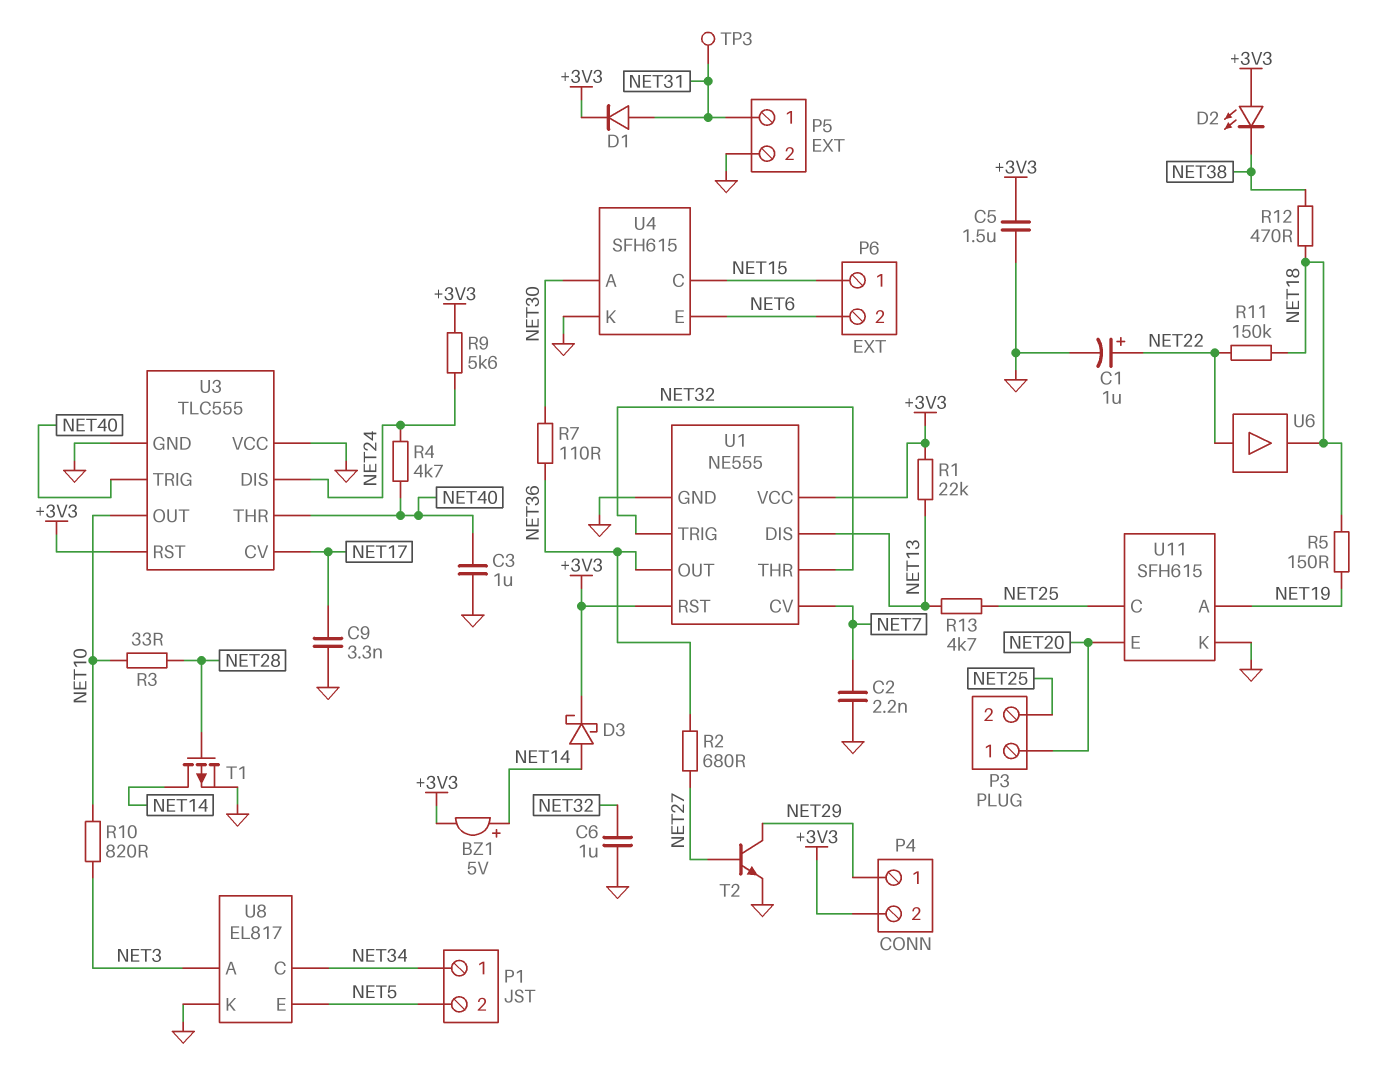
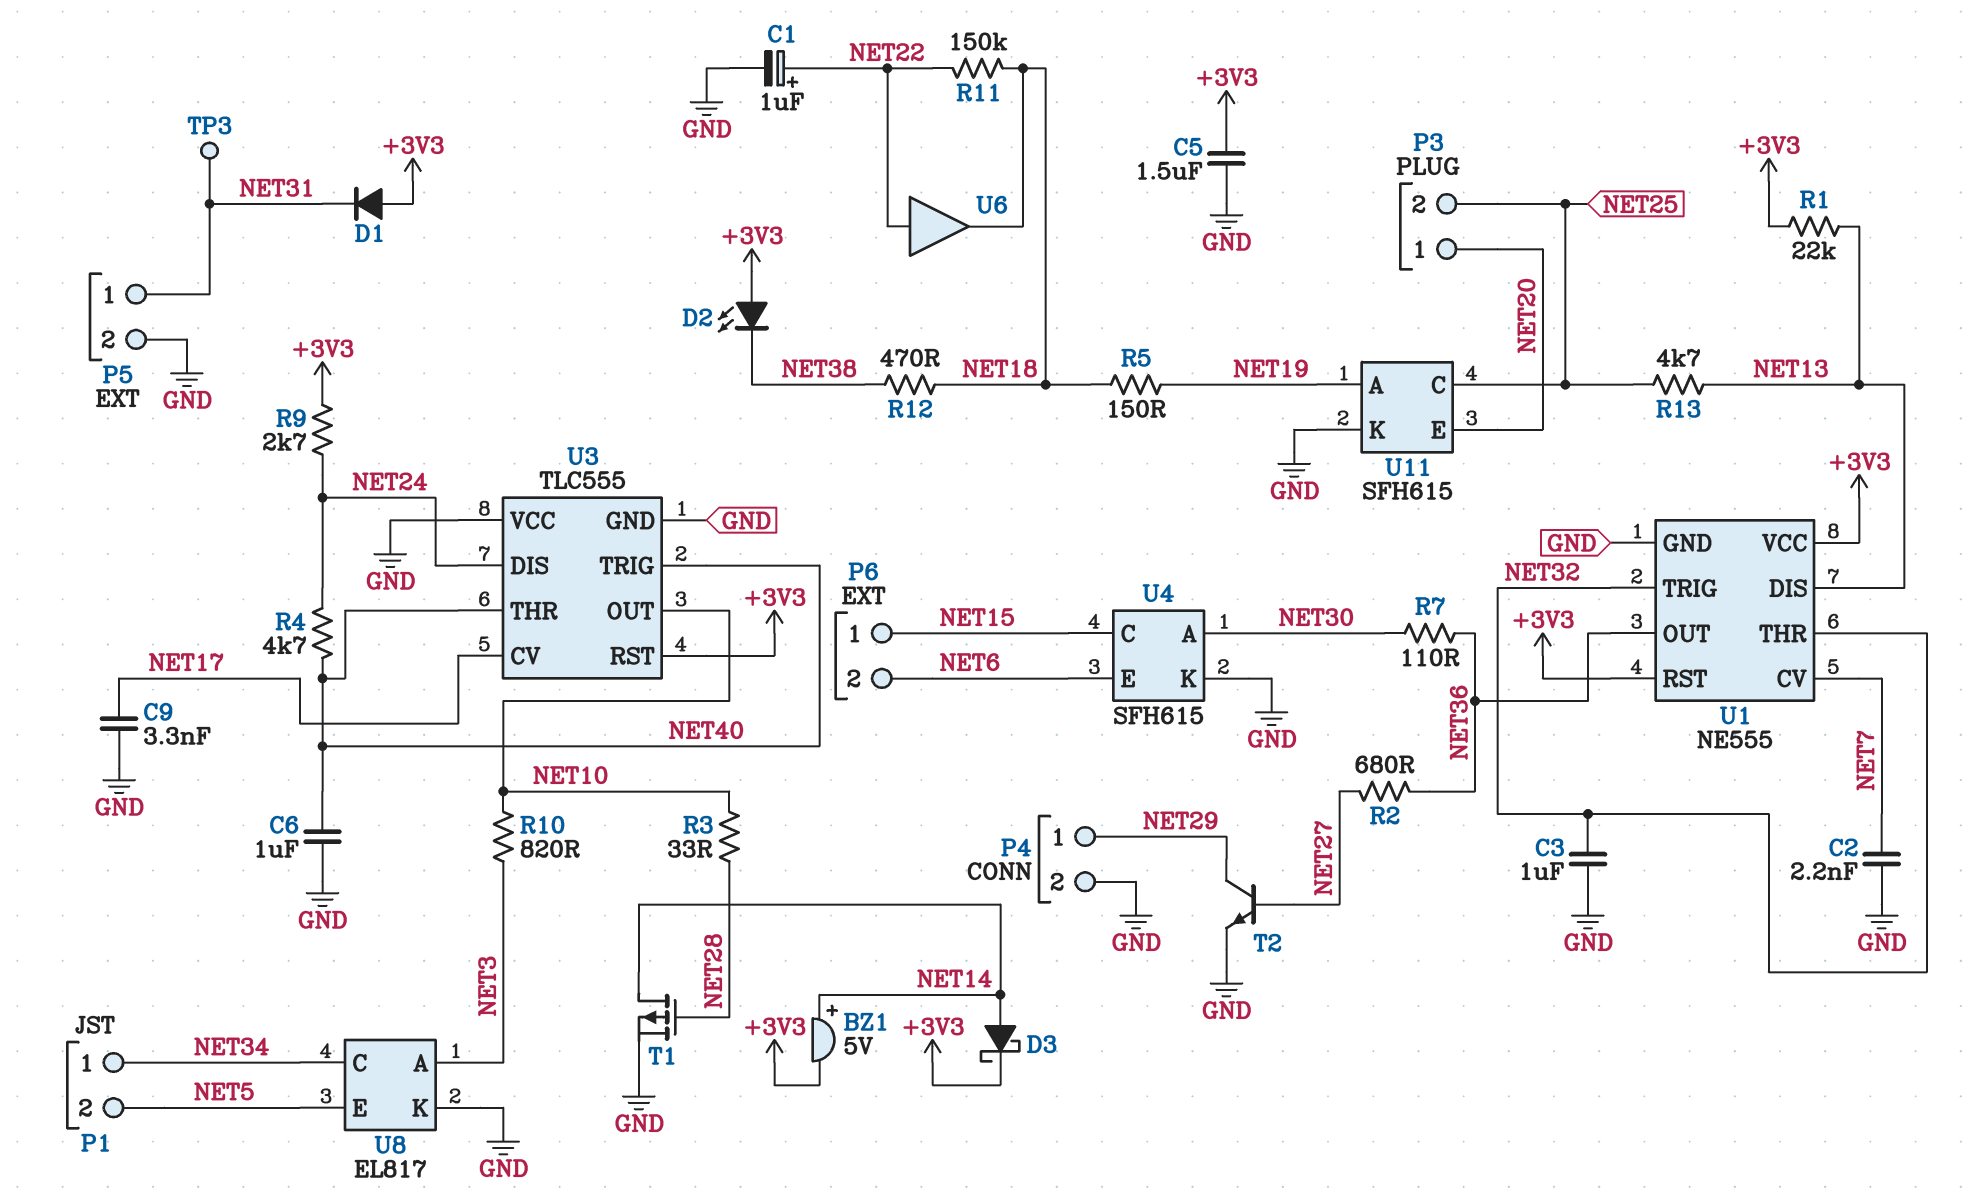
C3: 1uF (GND, NET40) -> 1uF (GND, NET32)
C6: 1uF (GND, NET32) -> 1uF (GND, NET40)
D1: diode (A NET31, K +3V3) -> diode (A +3V3, K NET31)
P4 pin 2: +3V3 -> GND
R9: 5.6k (+3V3, NET24) -> 2.7k (+3V3, NET24)

